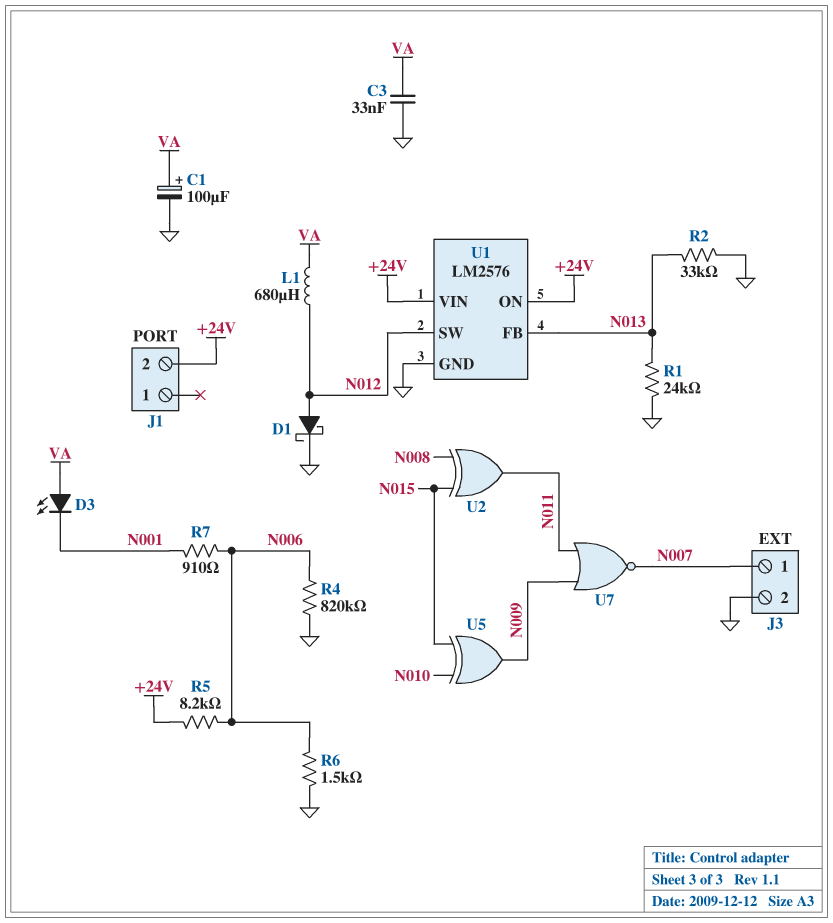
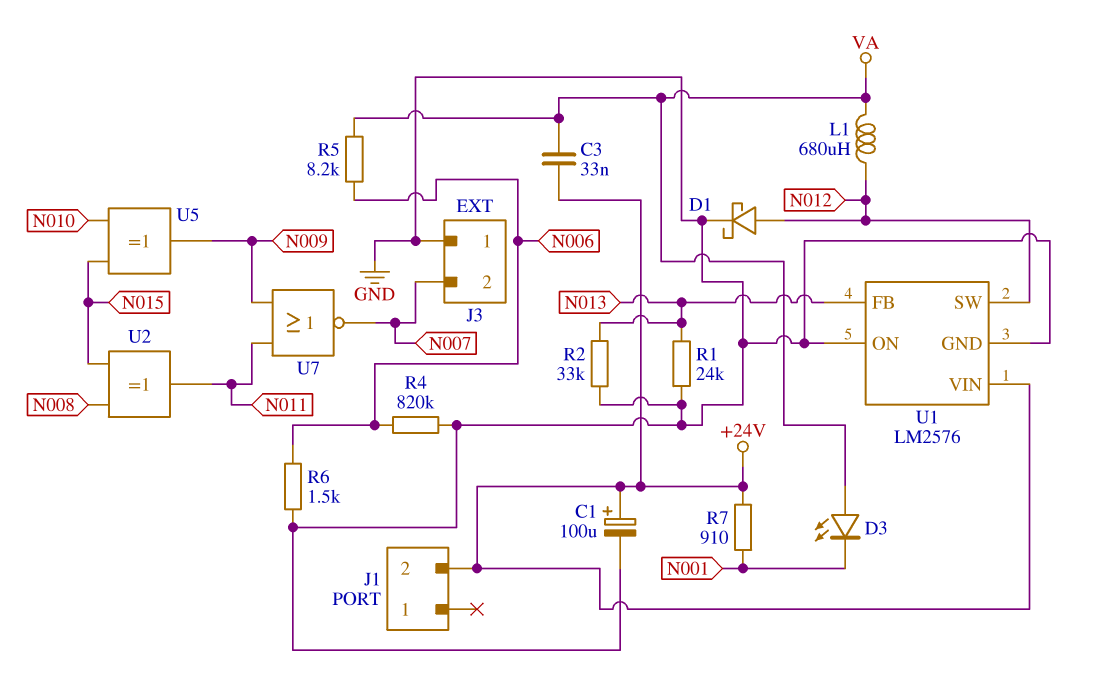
C1: 100uF (plus VA, minus GND) -> 100uF (plus +24V, minus GND)
C3: 33nF (GND, VA) -> 33nF (+24V, VA)
J3 pin 1: N007 -> GND
J3 pin 2: GND -> N007
R5: 8.2k (+24V, N006) -> 8.2k (N006, VA)
R7: 910 (N001, N006) -> 910 (+24V, N001)
U1 pin ON: +24V -> GND

